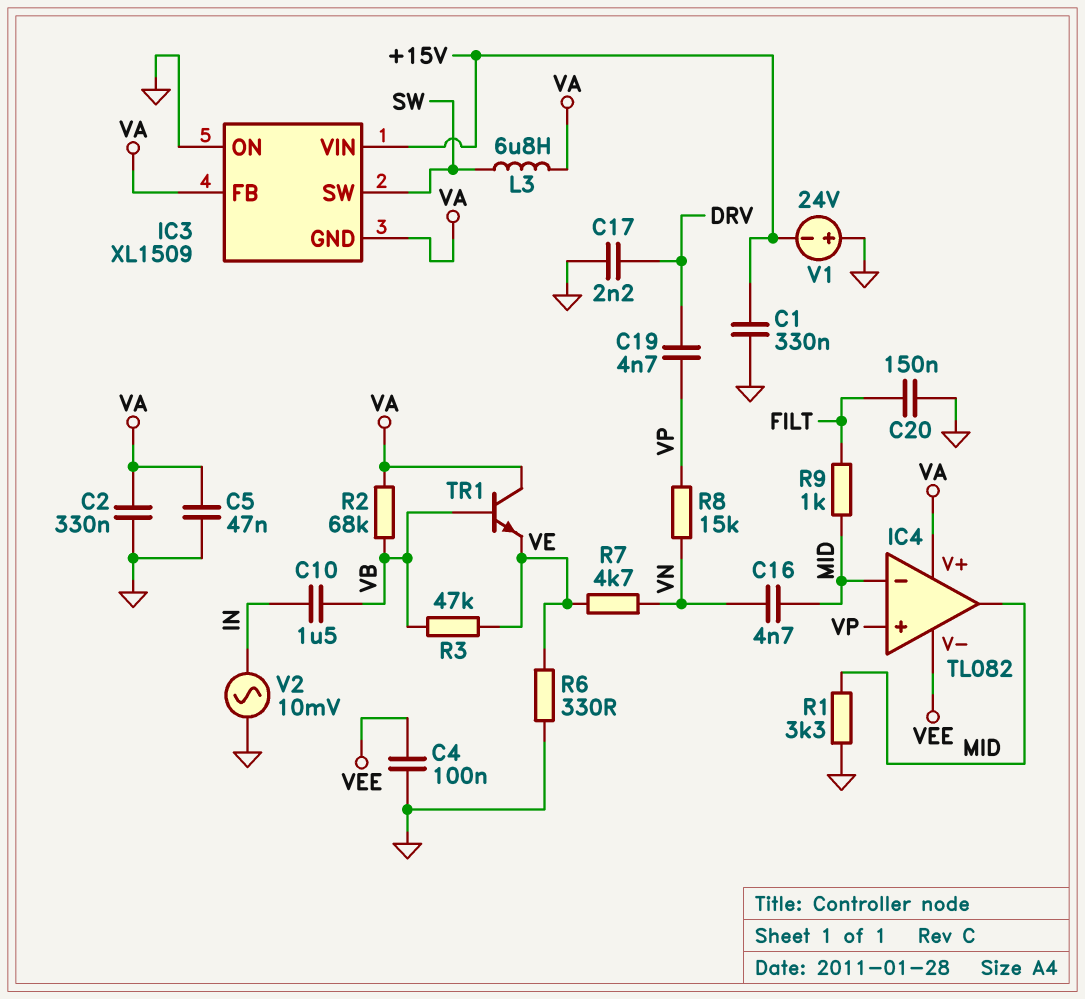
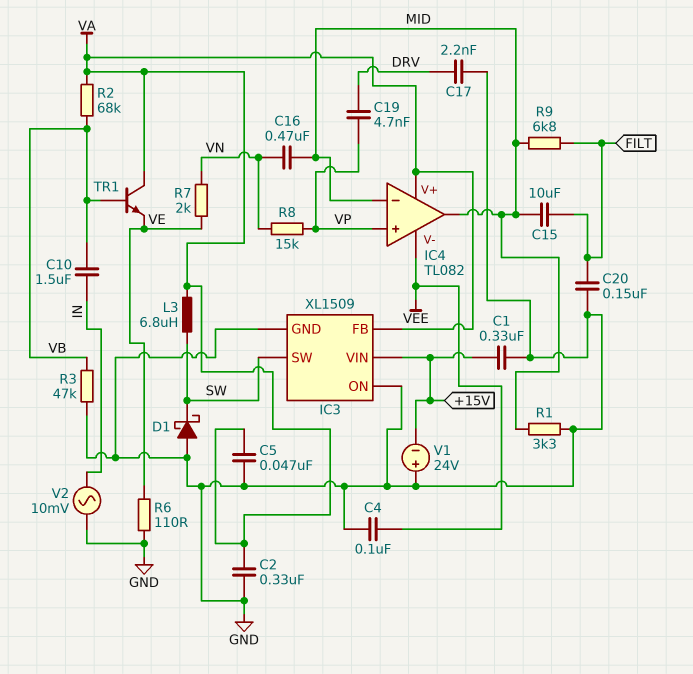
C15: none -> 10uF (FILT, MID)
C16: 4.7nF (MID, VN) -> 470nF (MID, VN)
D1: none -> schottky (A GND, K SW)
IC3 pin GND: VA -> GND
R3: 47k (VB, VE) -> 47k (GND, VB)
R6: 330 (GND, VE) -> 110 (GND, VE)
R7: 4.7k (VE, VN) -> 2k (VE, VN)
R9: 1k (FILT, MID) -> 6.8k (FILT, MID)

